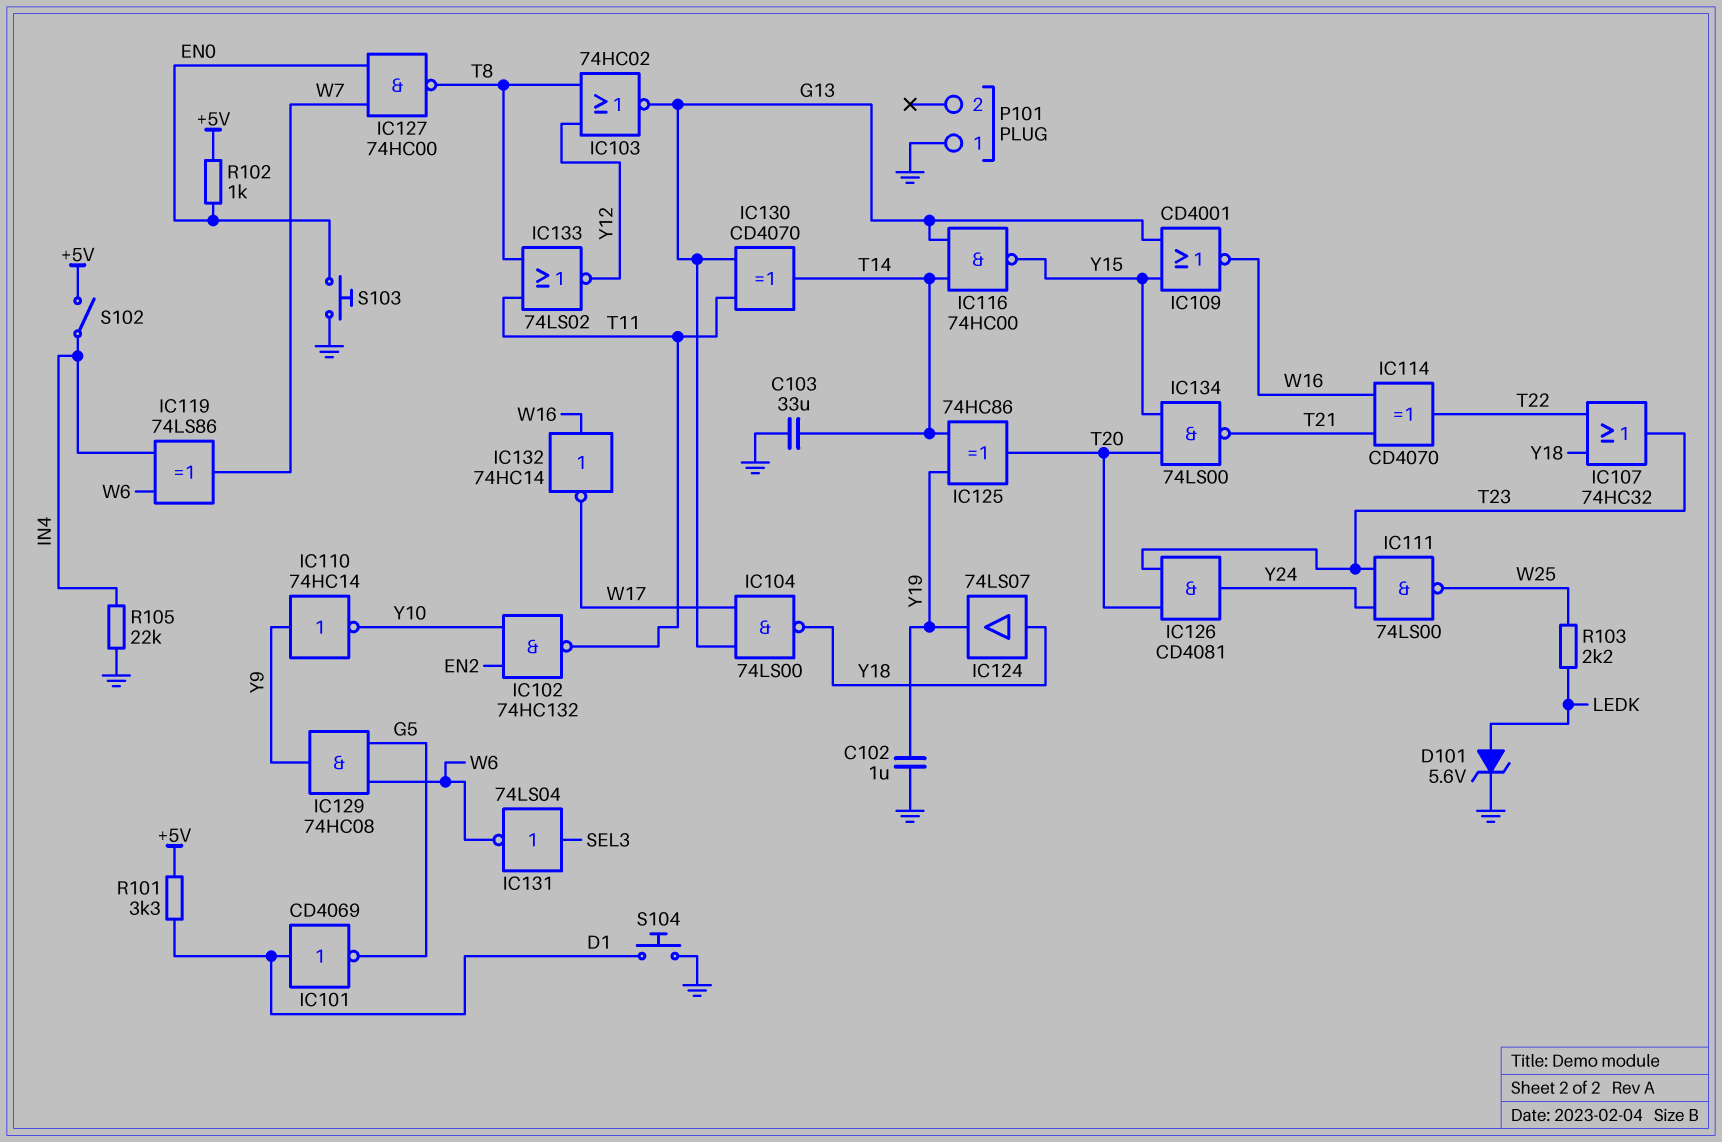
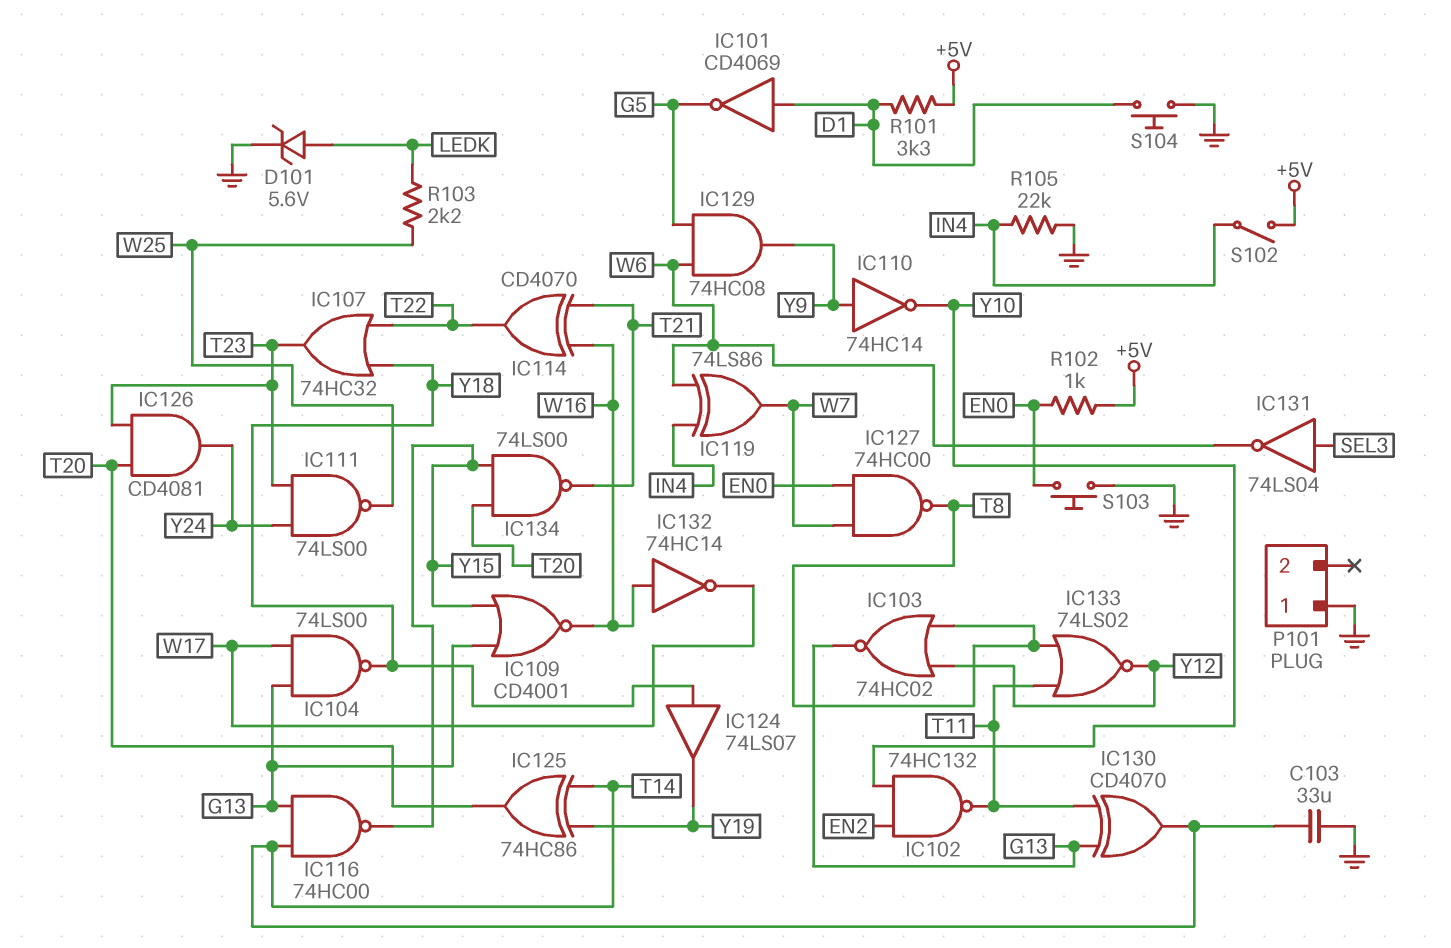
C102: 1uF (GND, Y19) -> none

